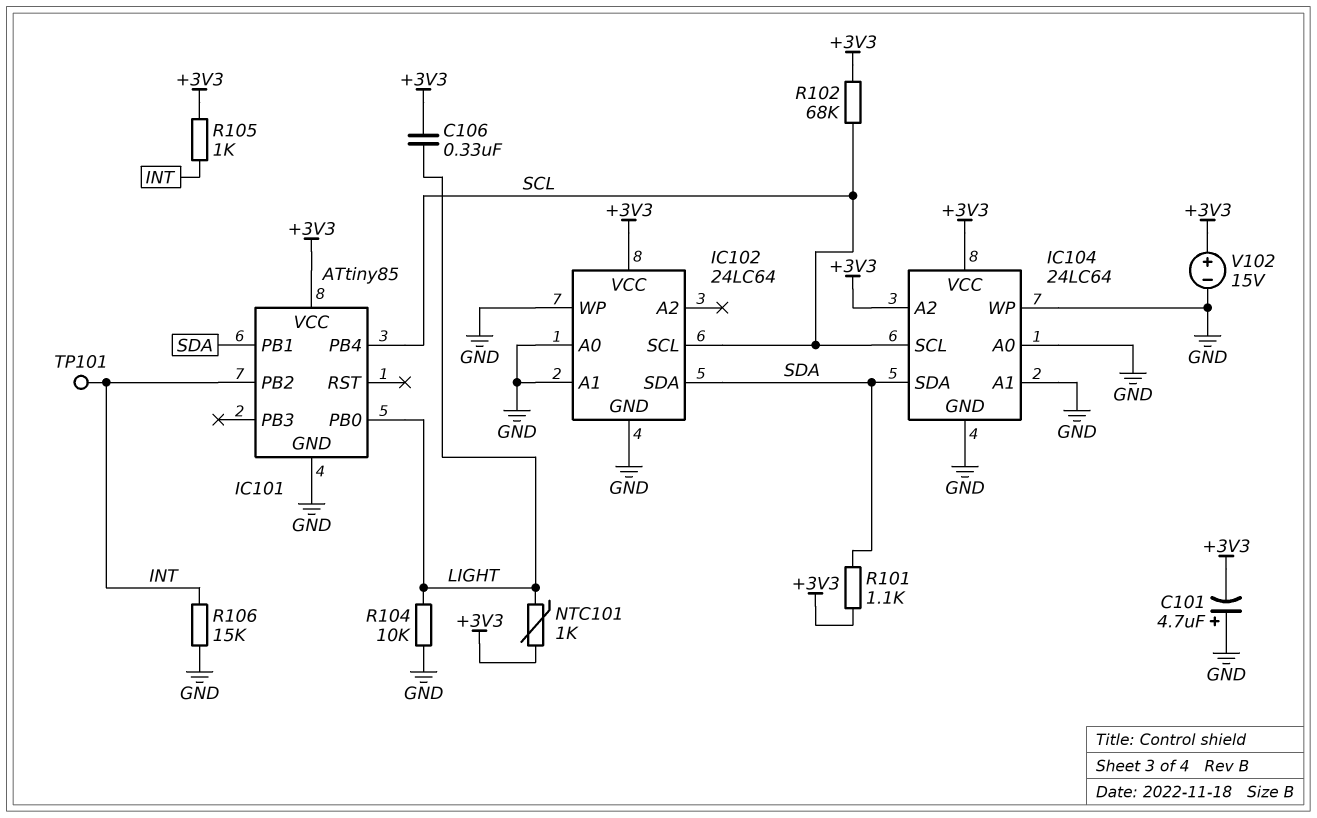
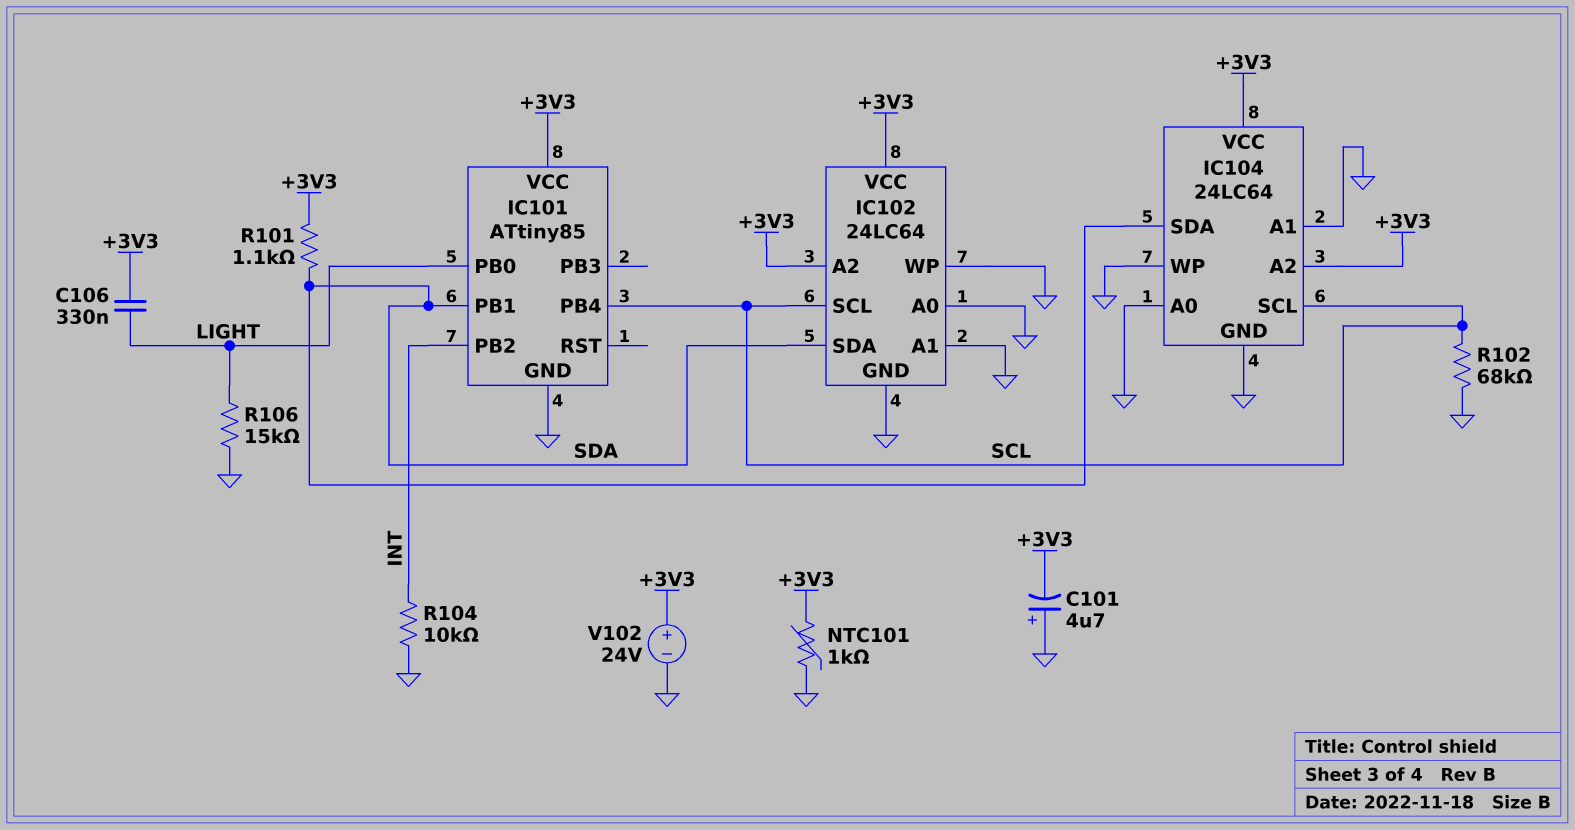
IC102 pin A2: none -> +3V3
NTC101: 1k (+3V3, LIGHT) -> 1k (+3V3, GND)
R102: 68k (+3V3, SCL) -> 68k (GND, SCL)
R104: 10k (GND, LIGHT) -> 10k (GND, INT)
R105: 1k (+3V3, INT) -> none
R106: 15k (GND, INT) -> 15k (GND, LIGHT)
TP101: test point (INT) -> none
V102: 15V (plus +3V3, minus GND) -> 24V (plus +3V3, minus GND)

